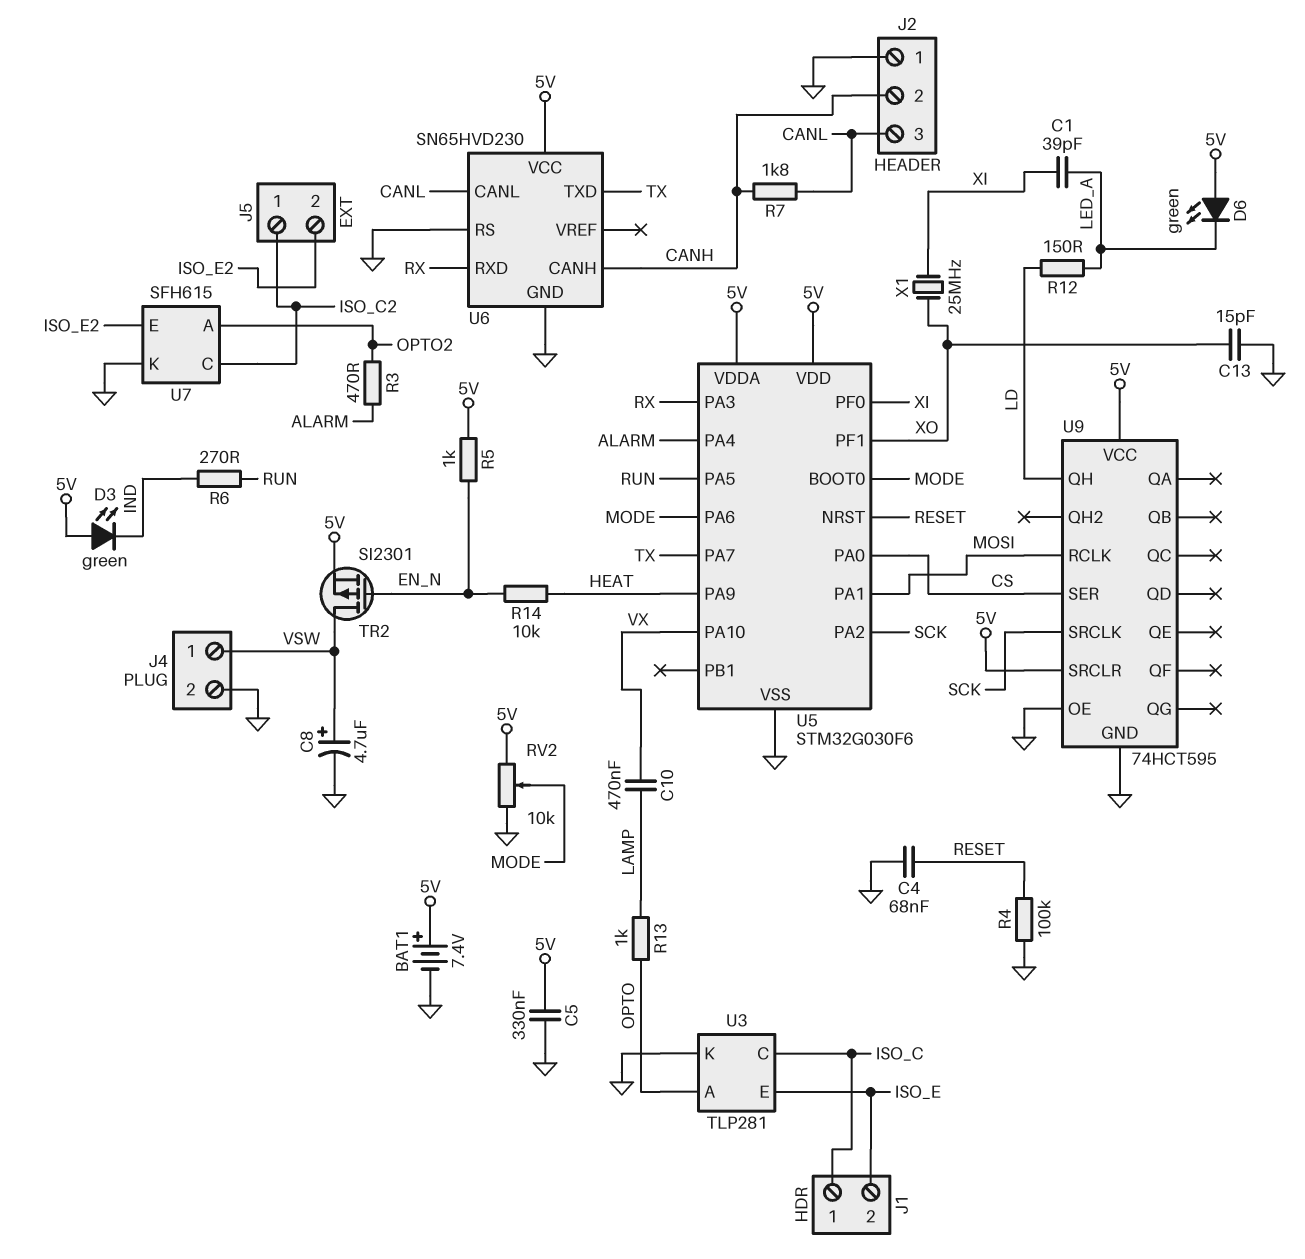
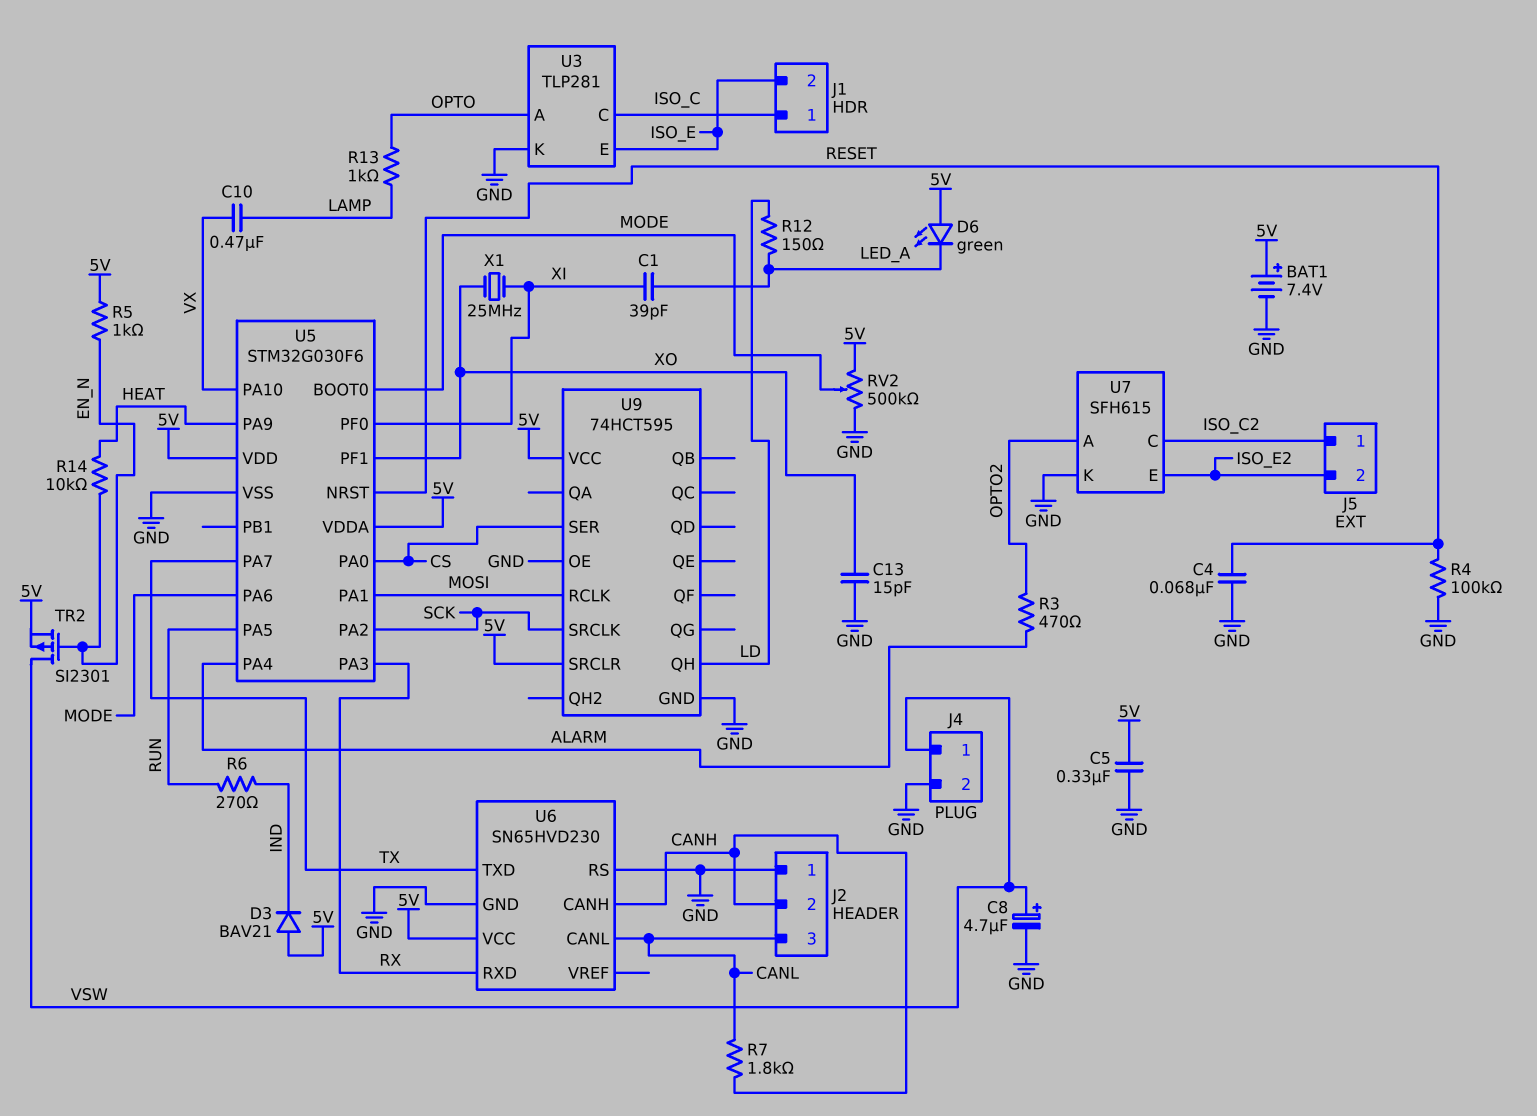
D3: LED green (A 5V, K IND) -> diode BAV21 (A 5V, K IND)
RV2: 10k (5V, GND, wiper MODE) -> 500k (5V, GND, wiper MODE)

